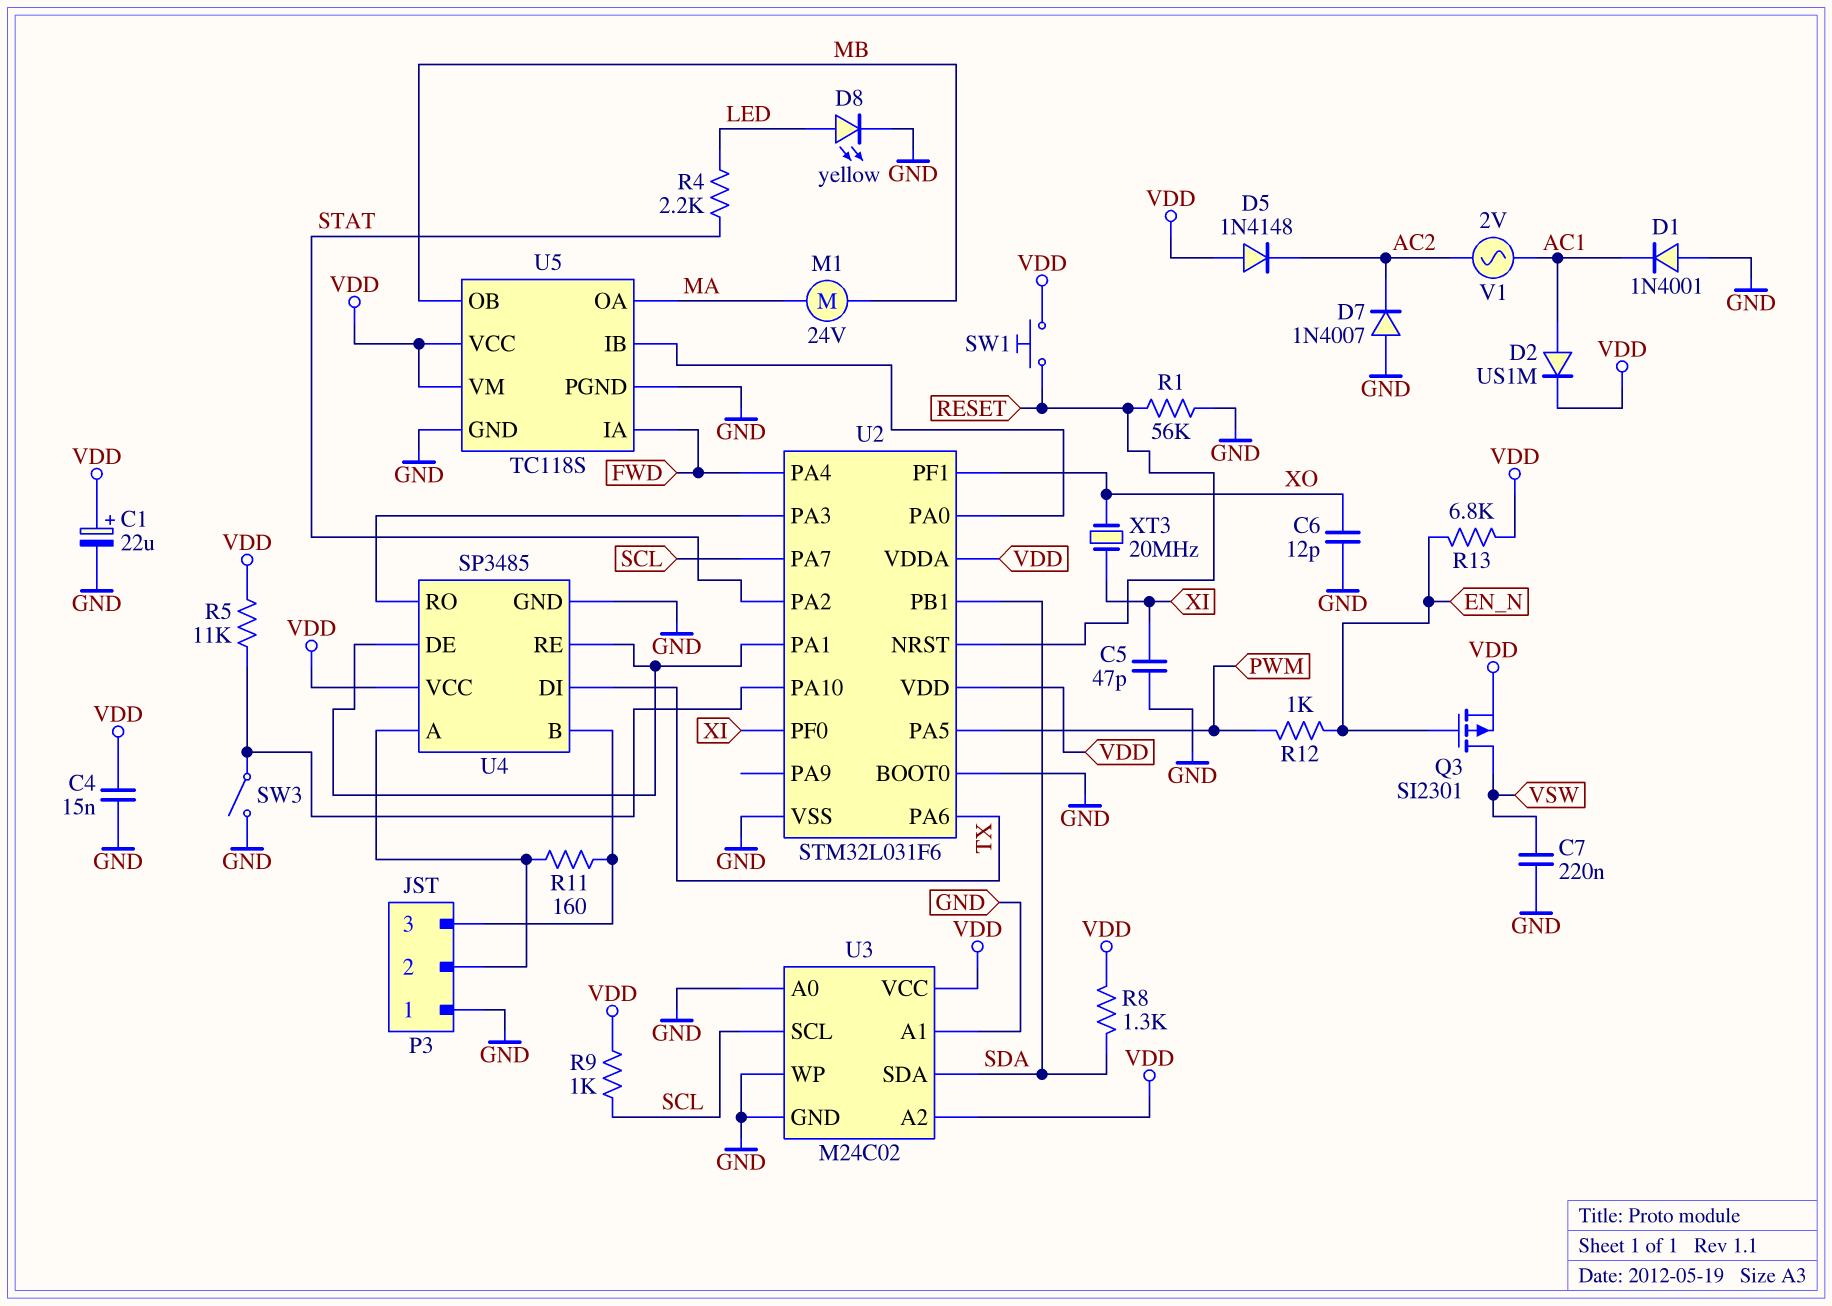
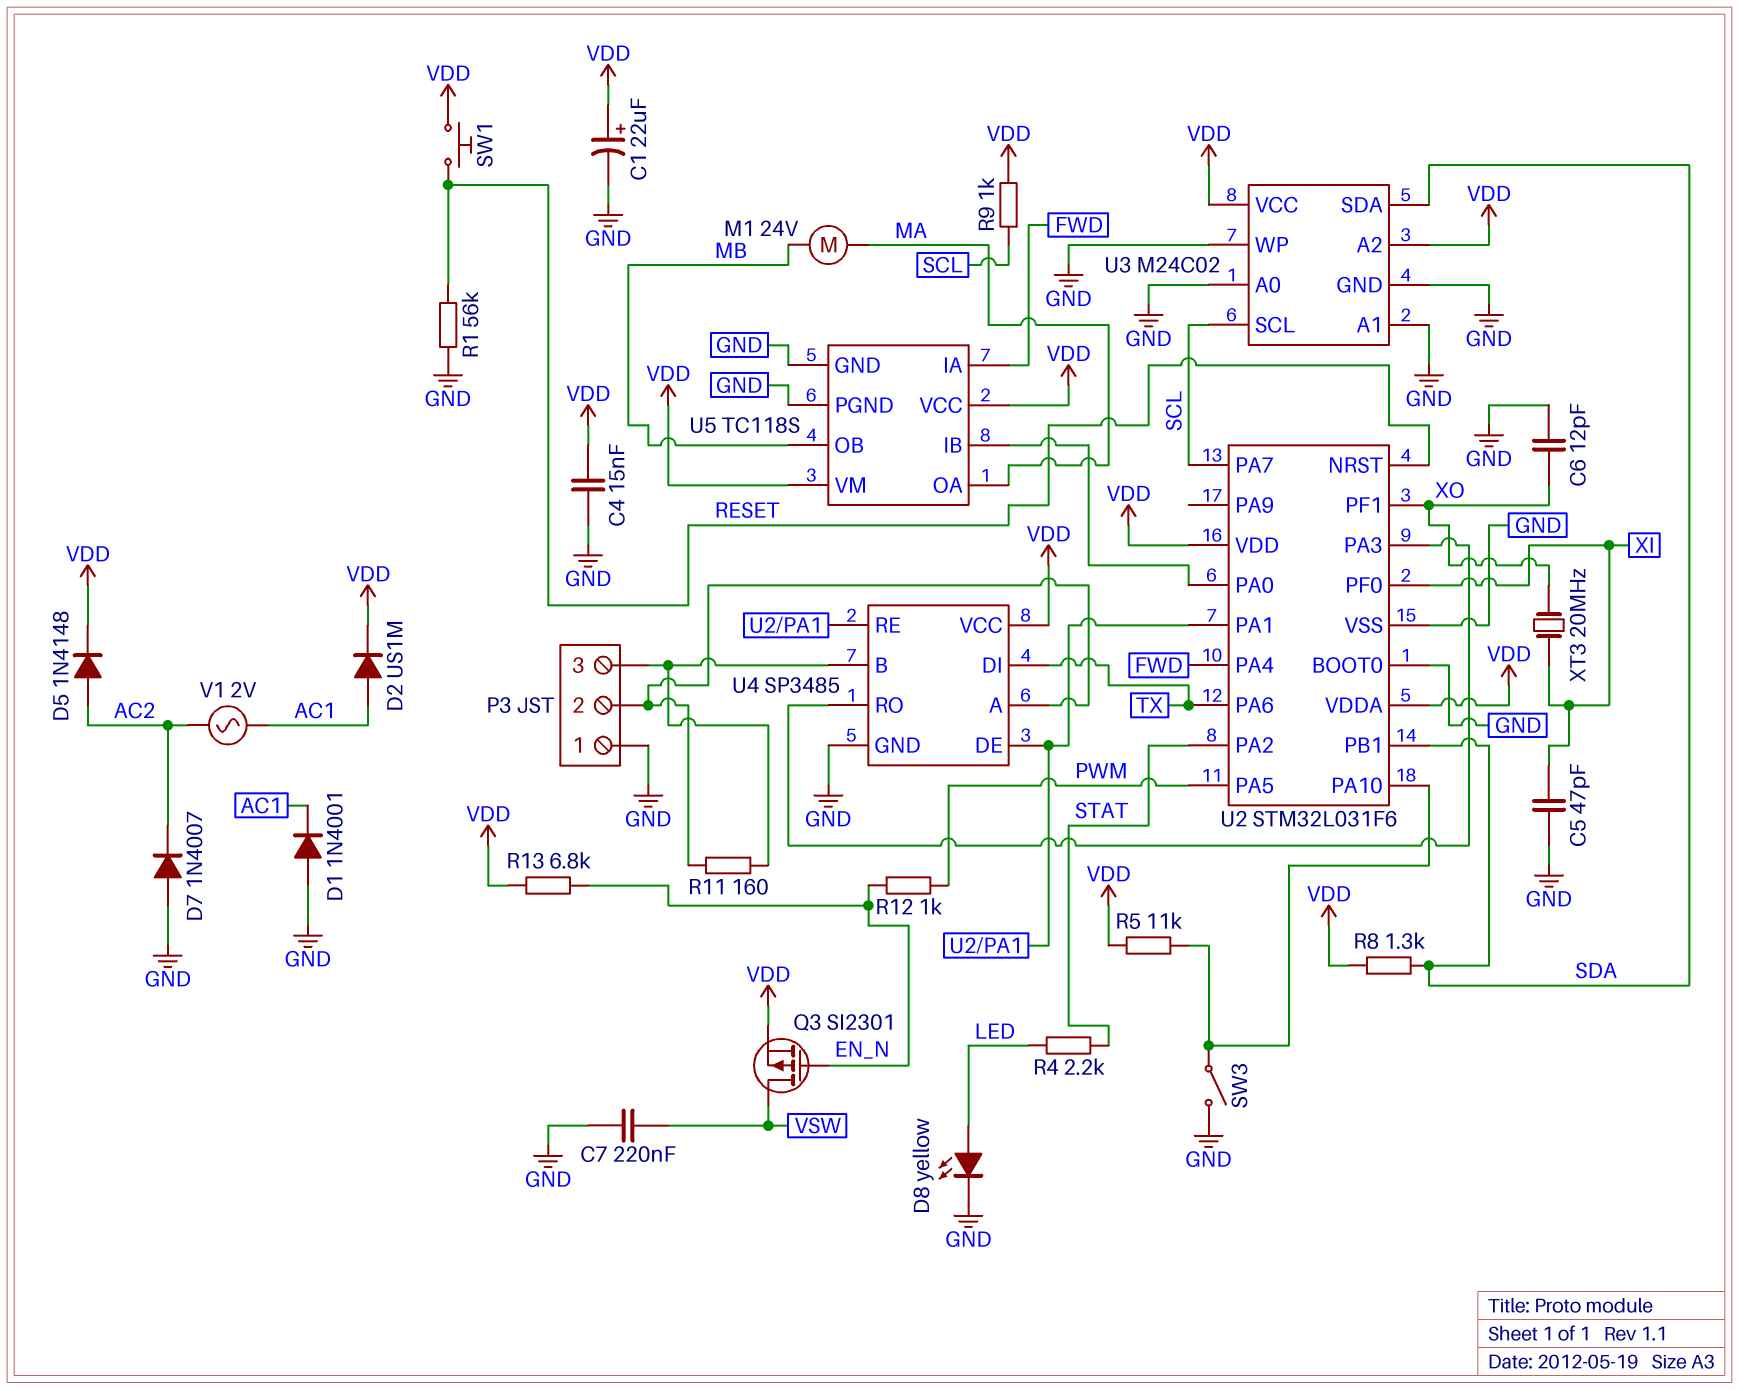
D5: diode 1N4148 (A VDD, K AC2) -> diode 1N4148 (A AC2, K VDD)

